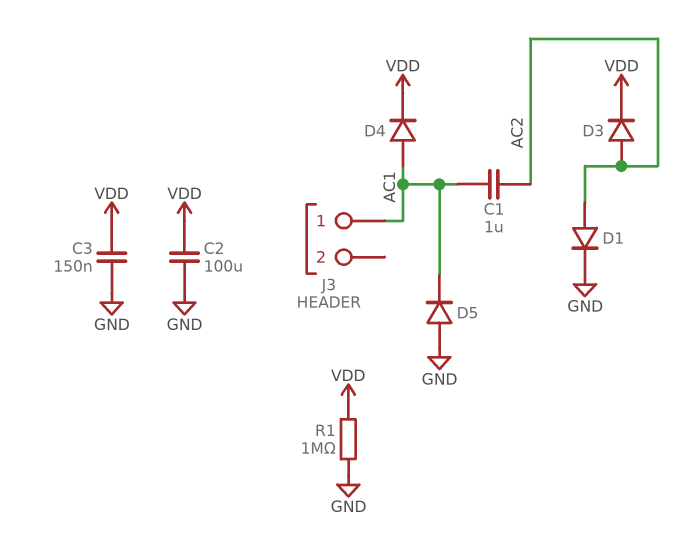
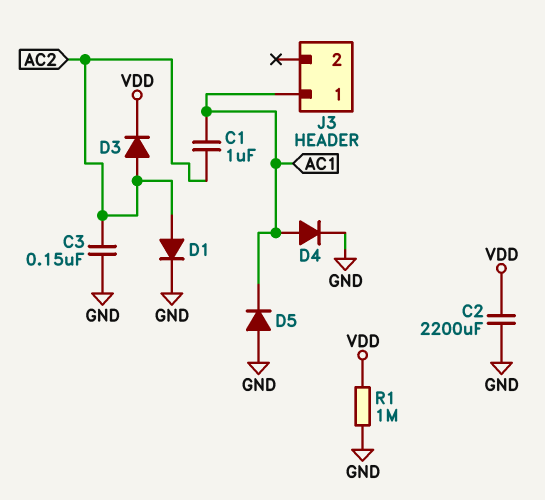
C2: 100uF (GND, VDD) -> 2200uF (GND, VDD)
C3: 150nF (GND, VDD) -> 150nF (AC2, GND)
D4: diode (A AC1, K VDD) -> diode (A AC1, K GND)

